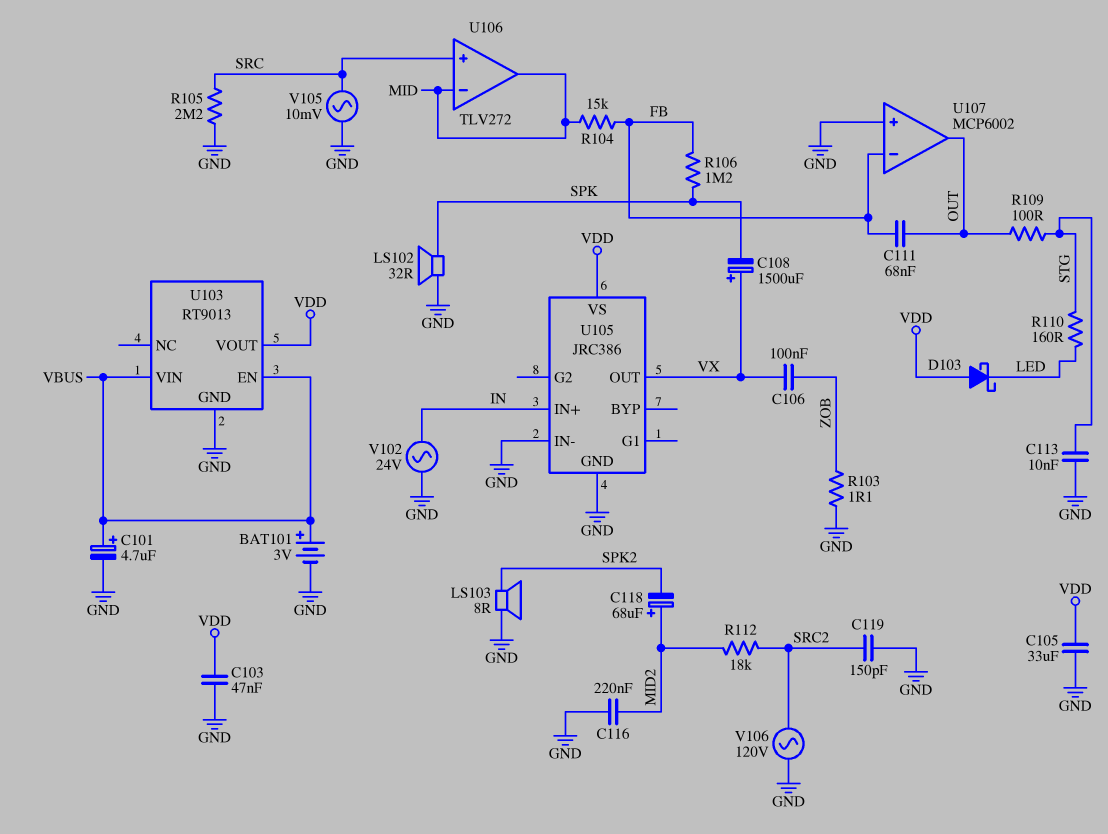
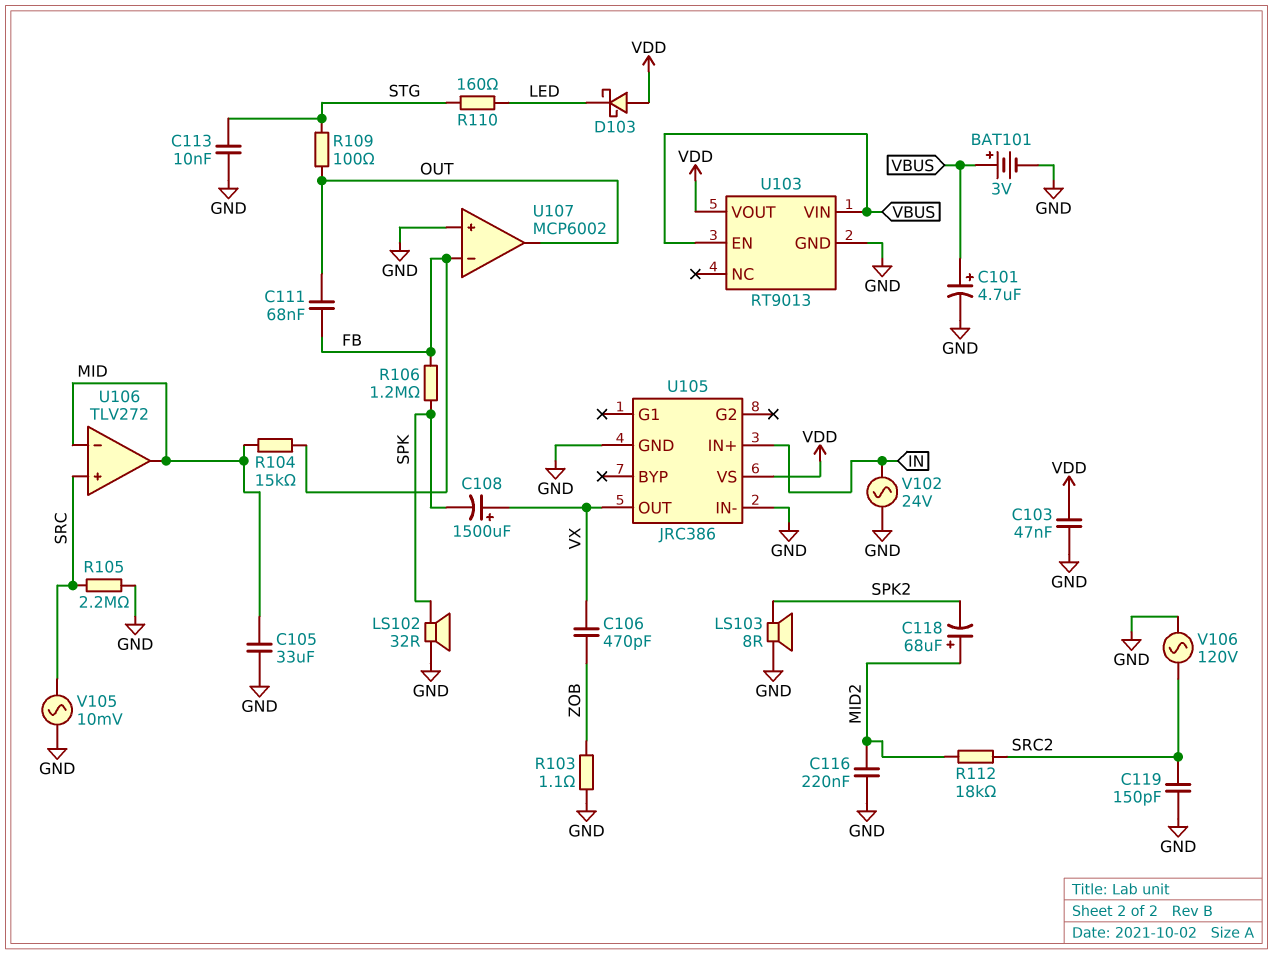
C105: 33uF (GND, VDD) -> 33uF (GND, MID)
C106: 100nF (VX, ZOB) -> 470pF (VX, ZOB)

